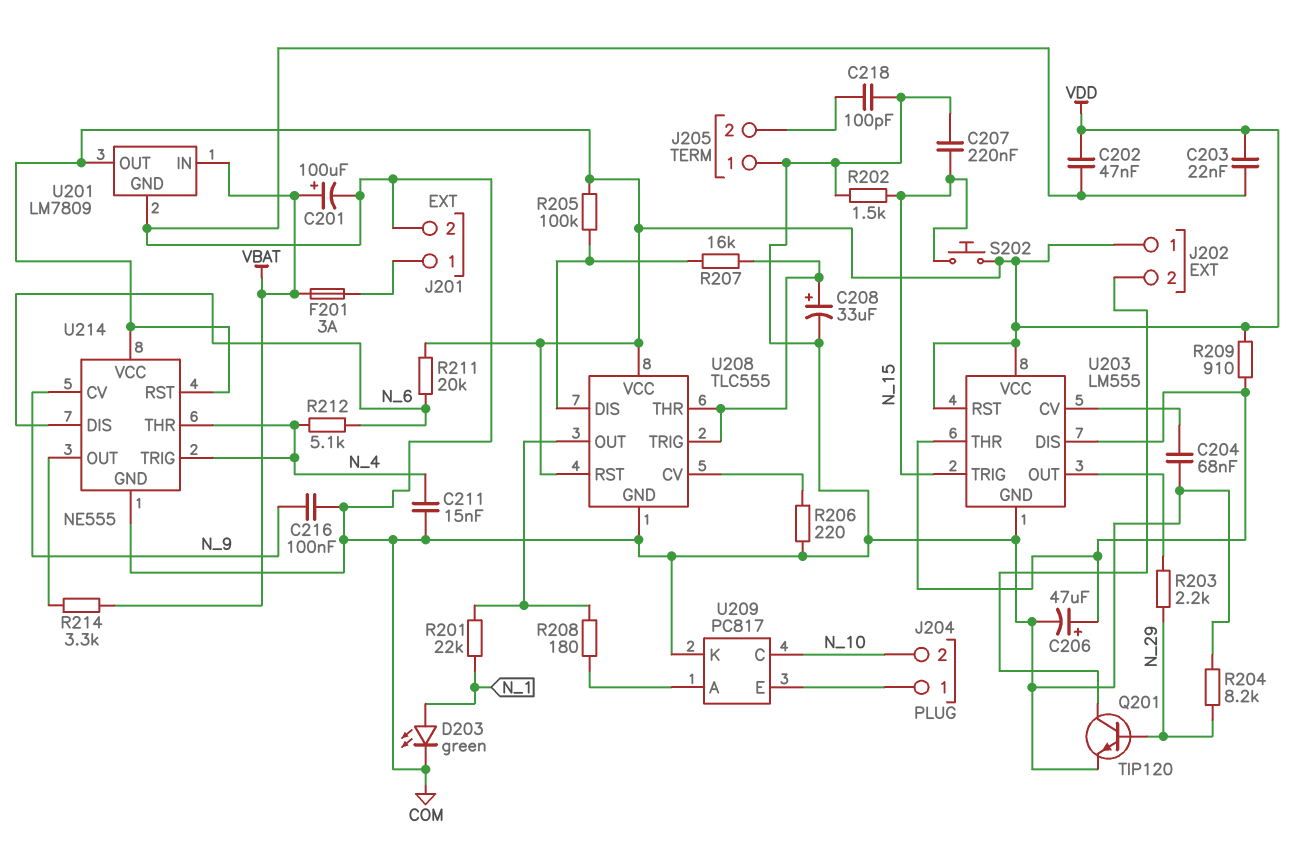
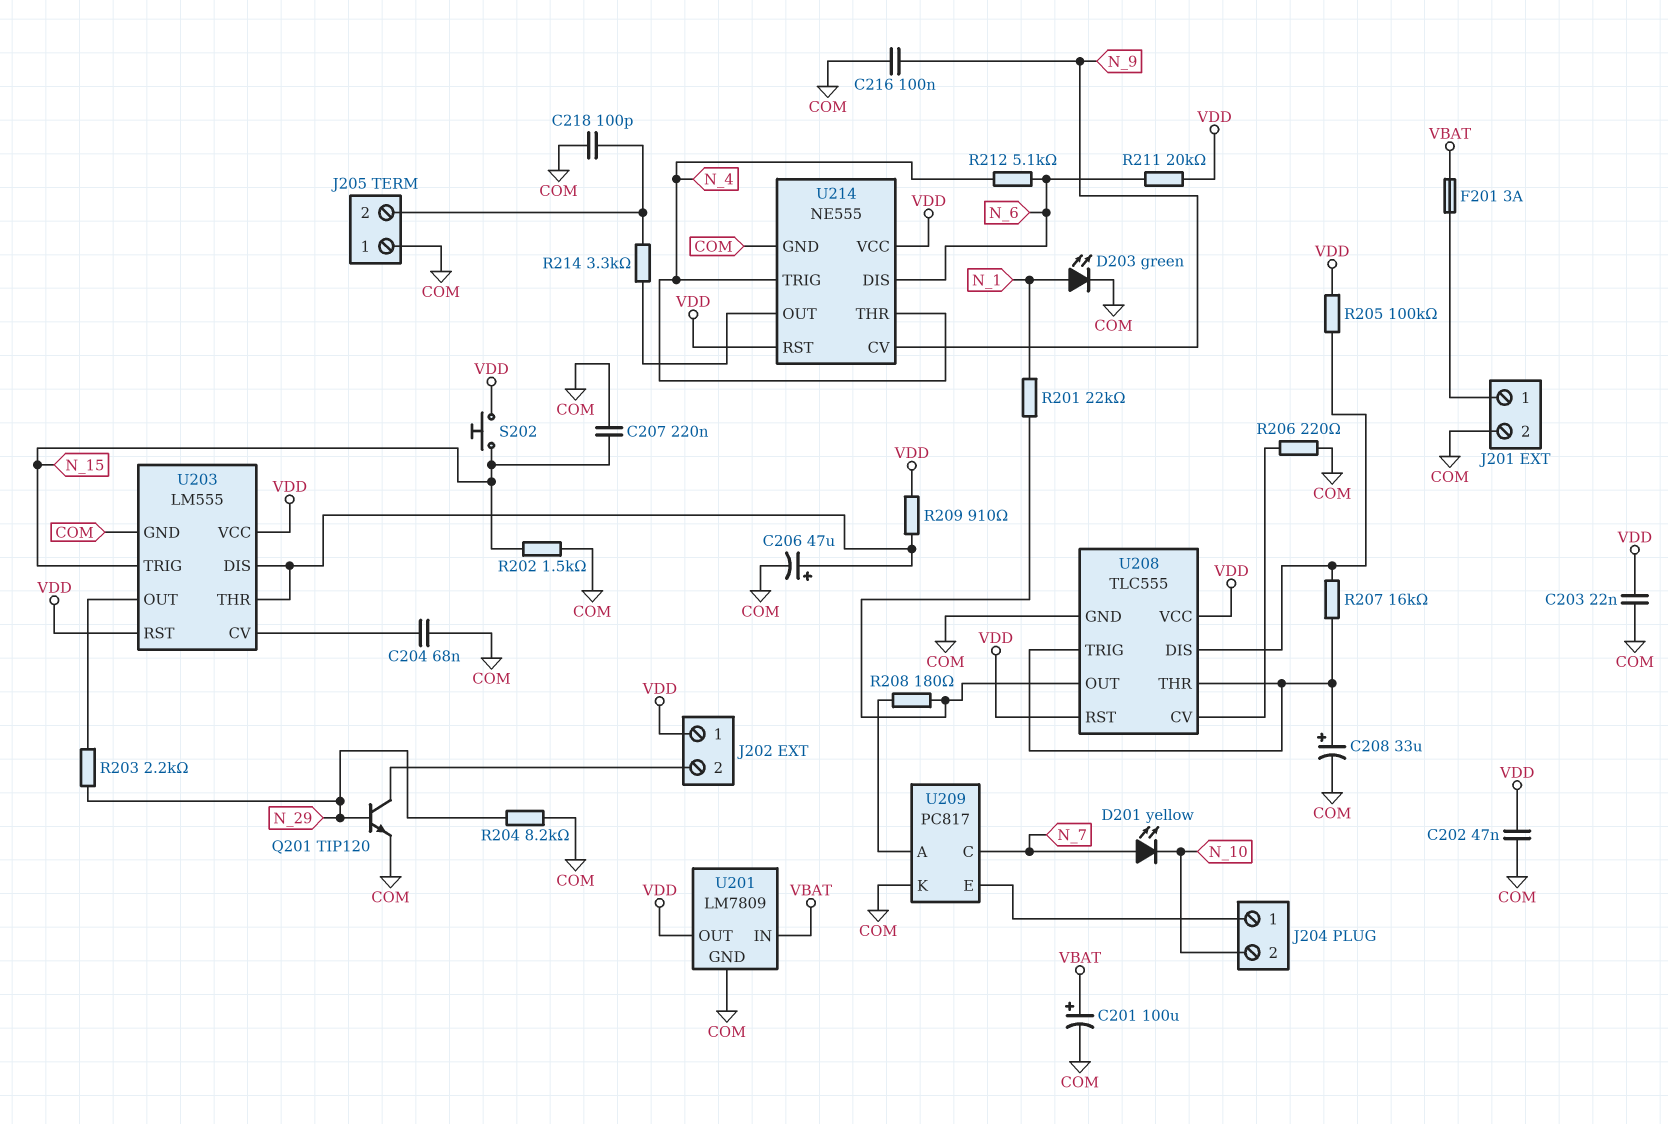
C211: 15nF (COM, N_4) -> none
D201: none -> LED yellow (A N_7, K N_10)
R214: 3.3k (U214/OUT, VBAT) -> 3.3k (J205/2, U214/OUT)
U209 pin C: N_10 -> N_7

